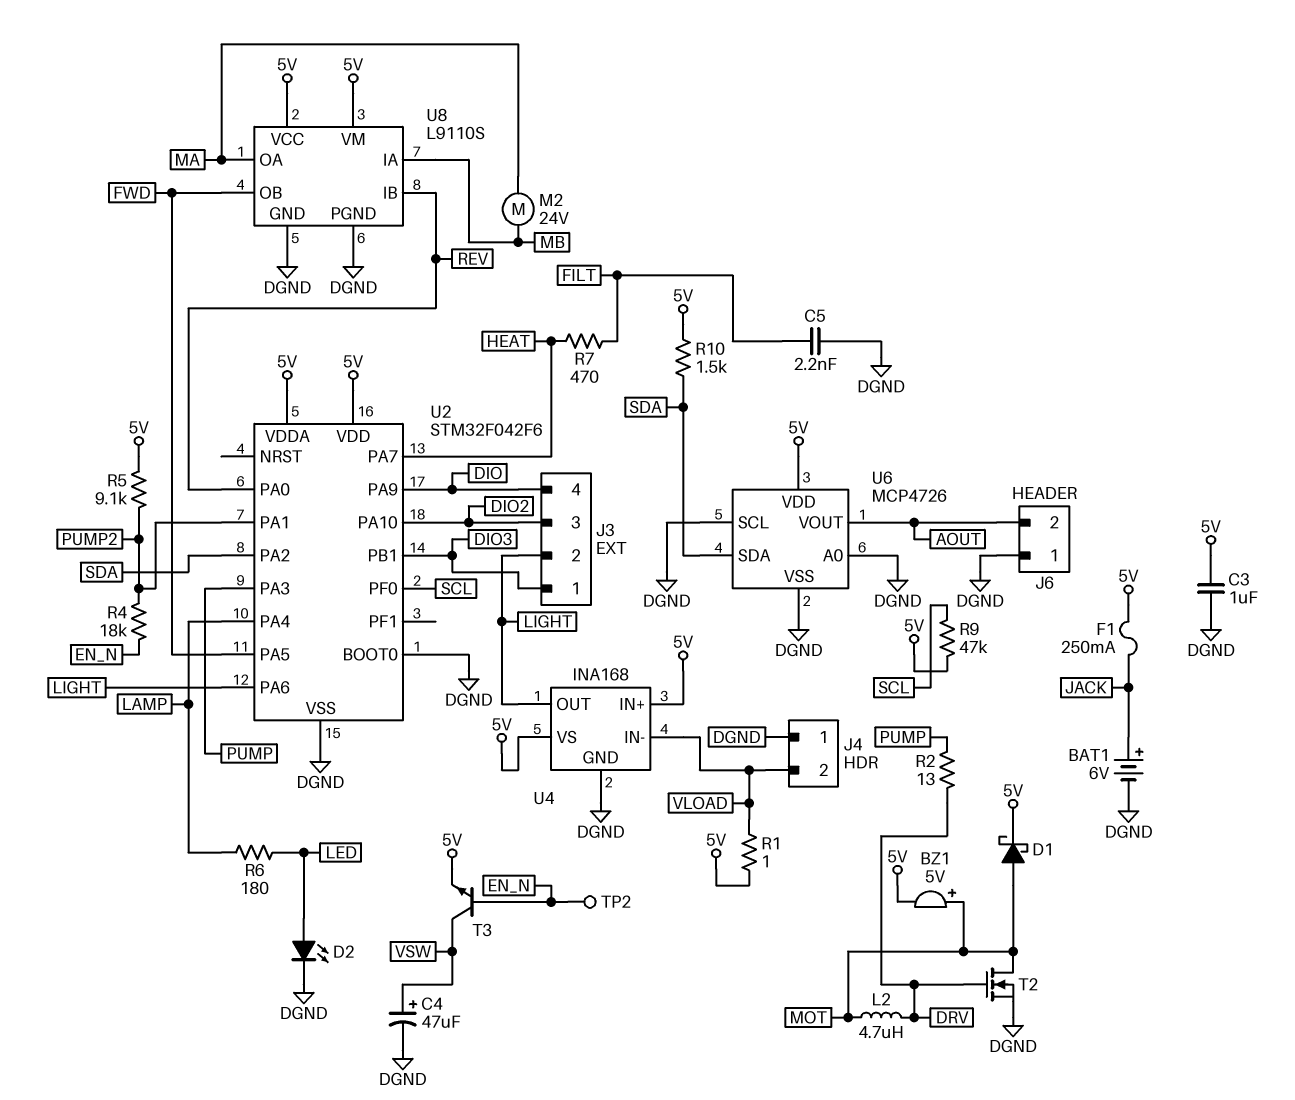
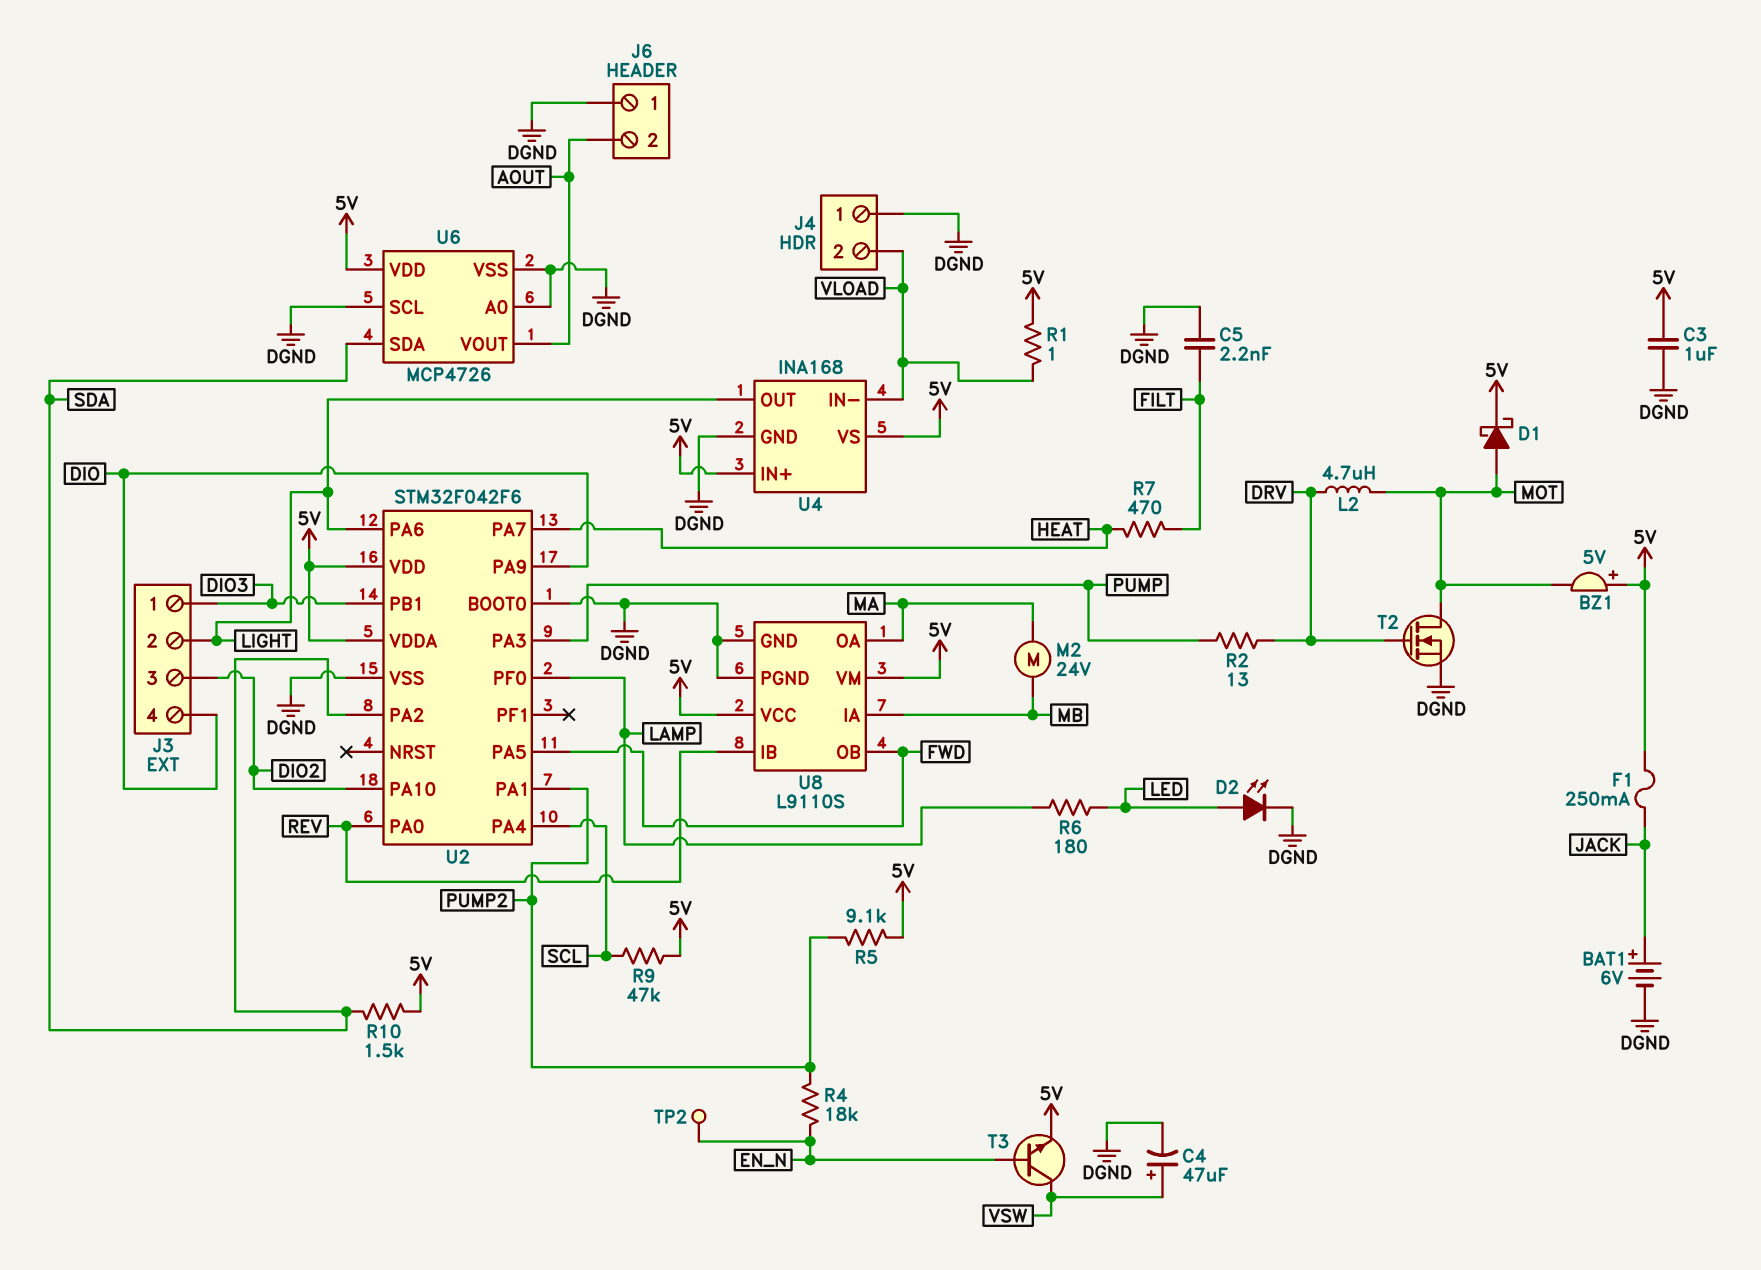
BZ1: buzzer 5V (plus MOT, minus 5V) -> buzzer 5V (plus 5V, minus MOT)
U2 pin PA4: LAMP -> SCL
U2 pin PF0: SCL -> LAMP

